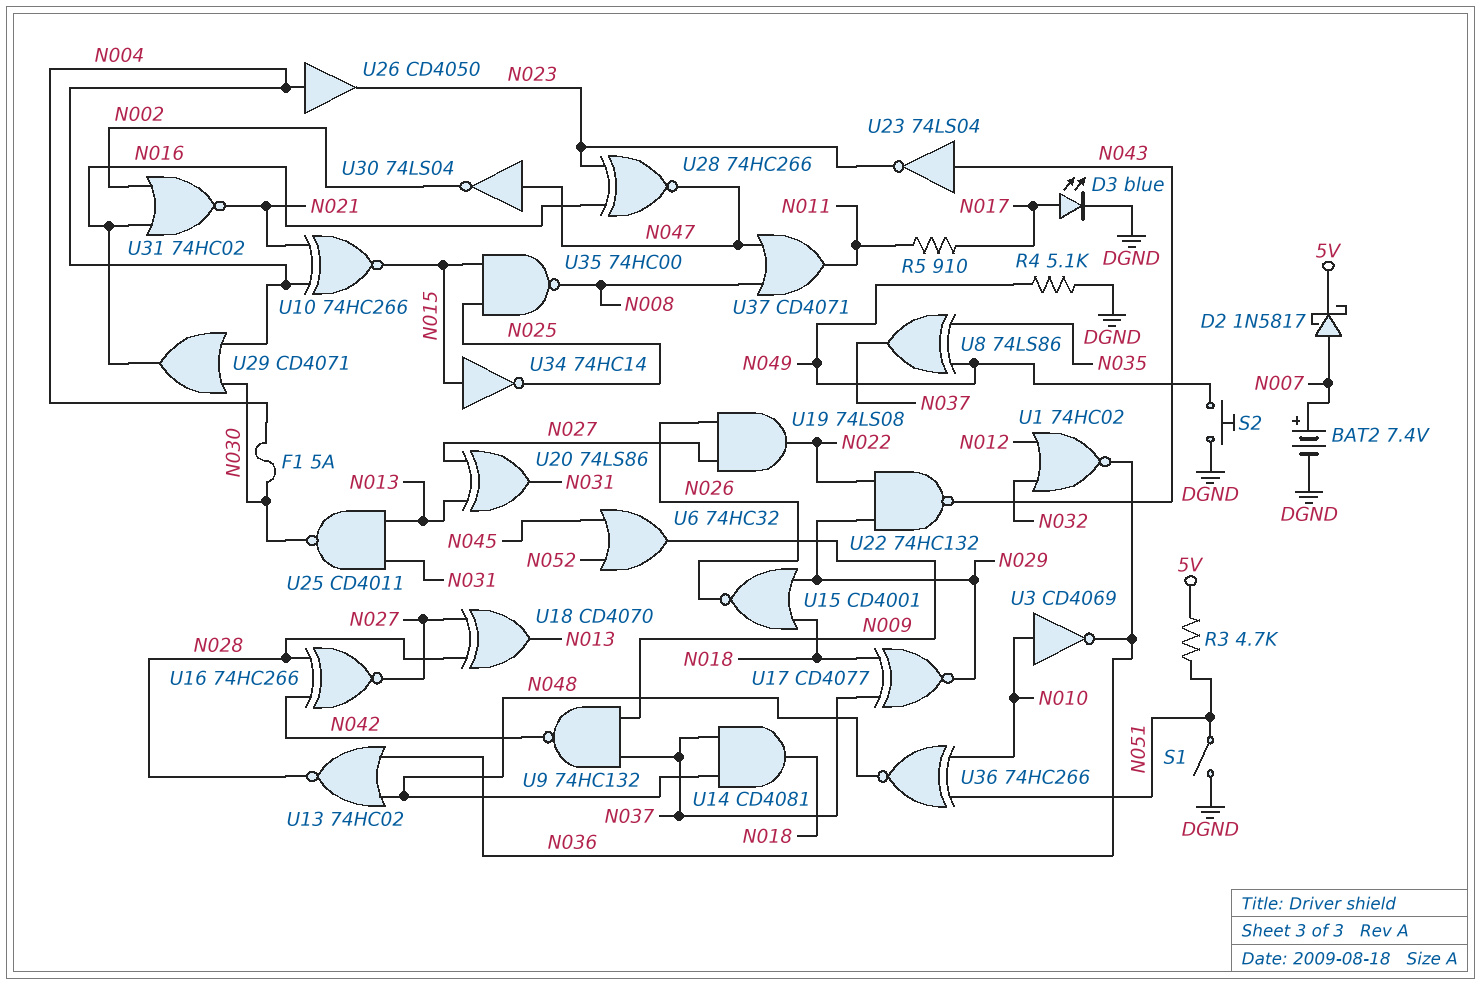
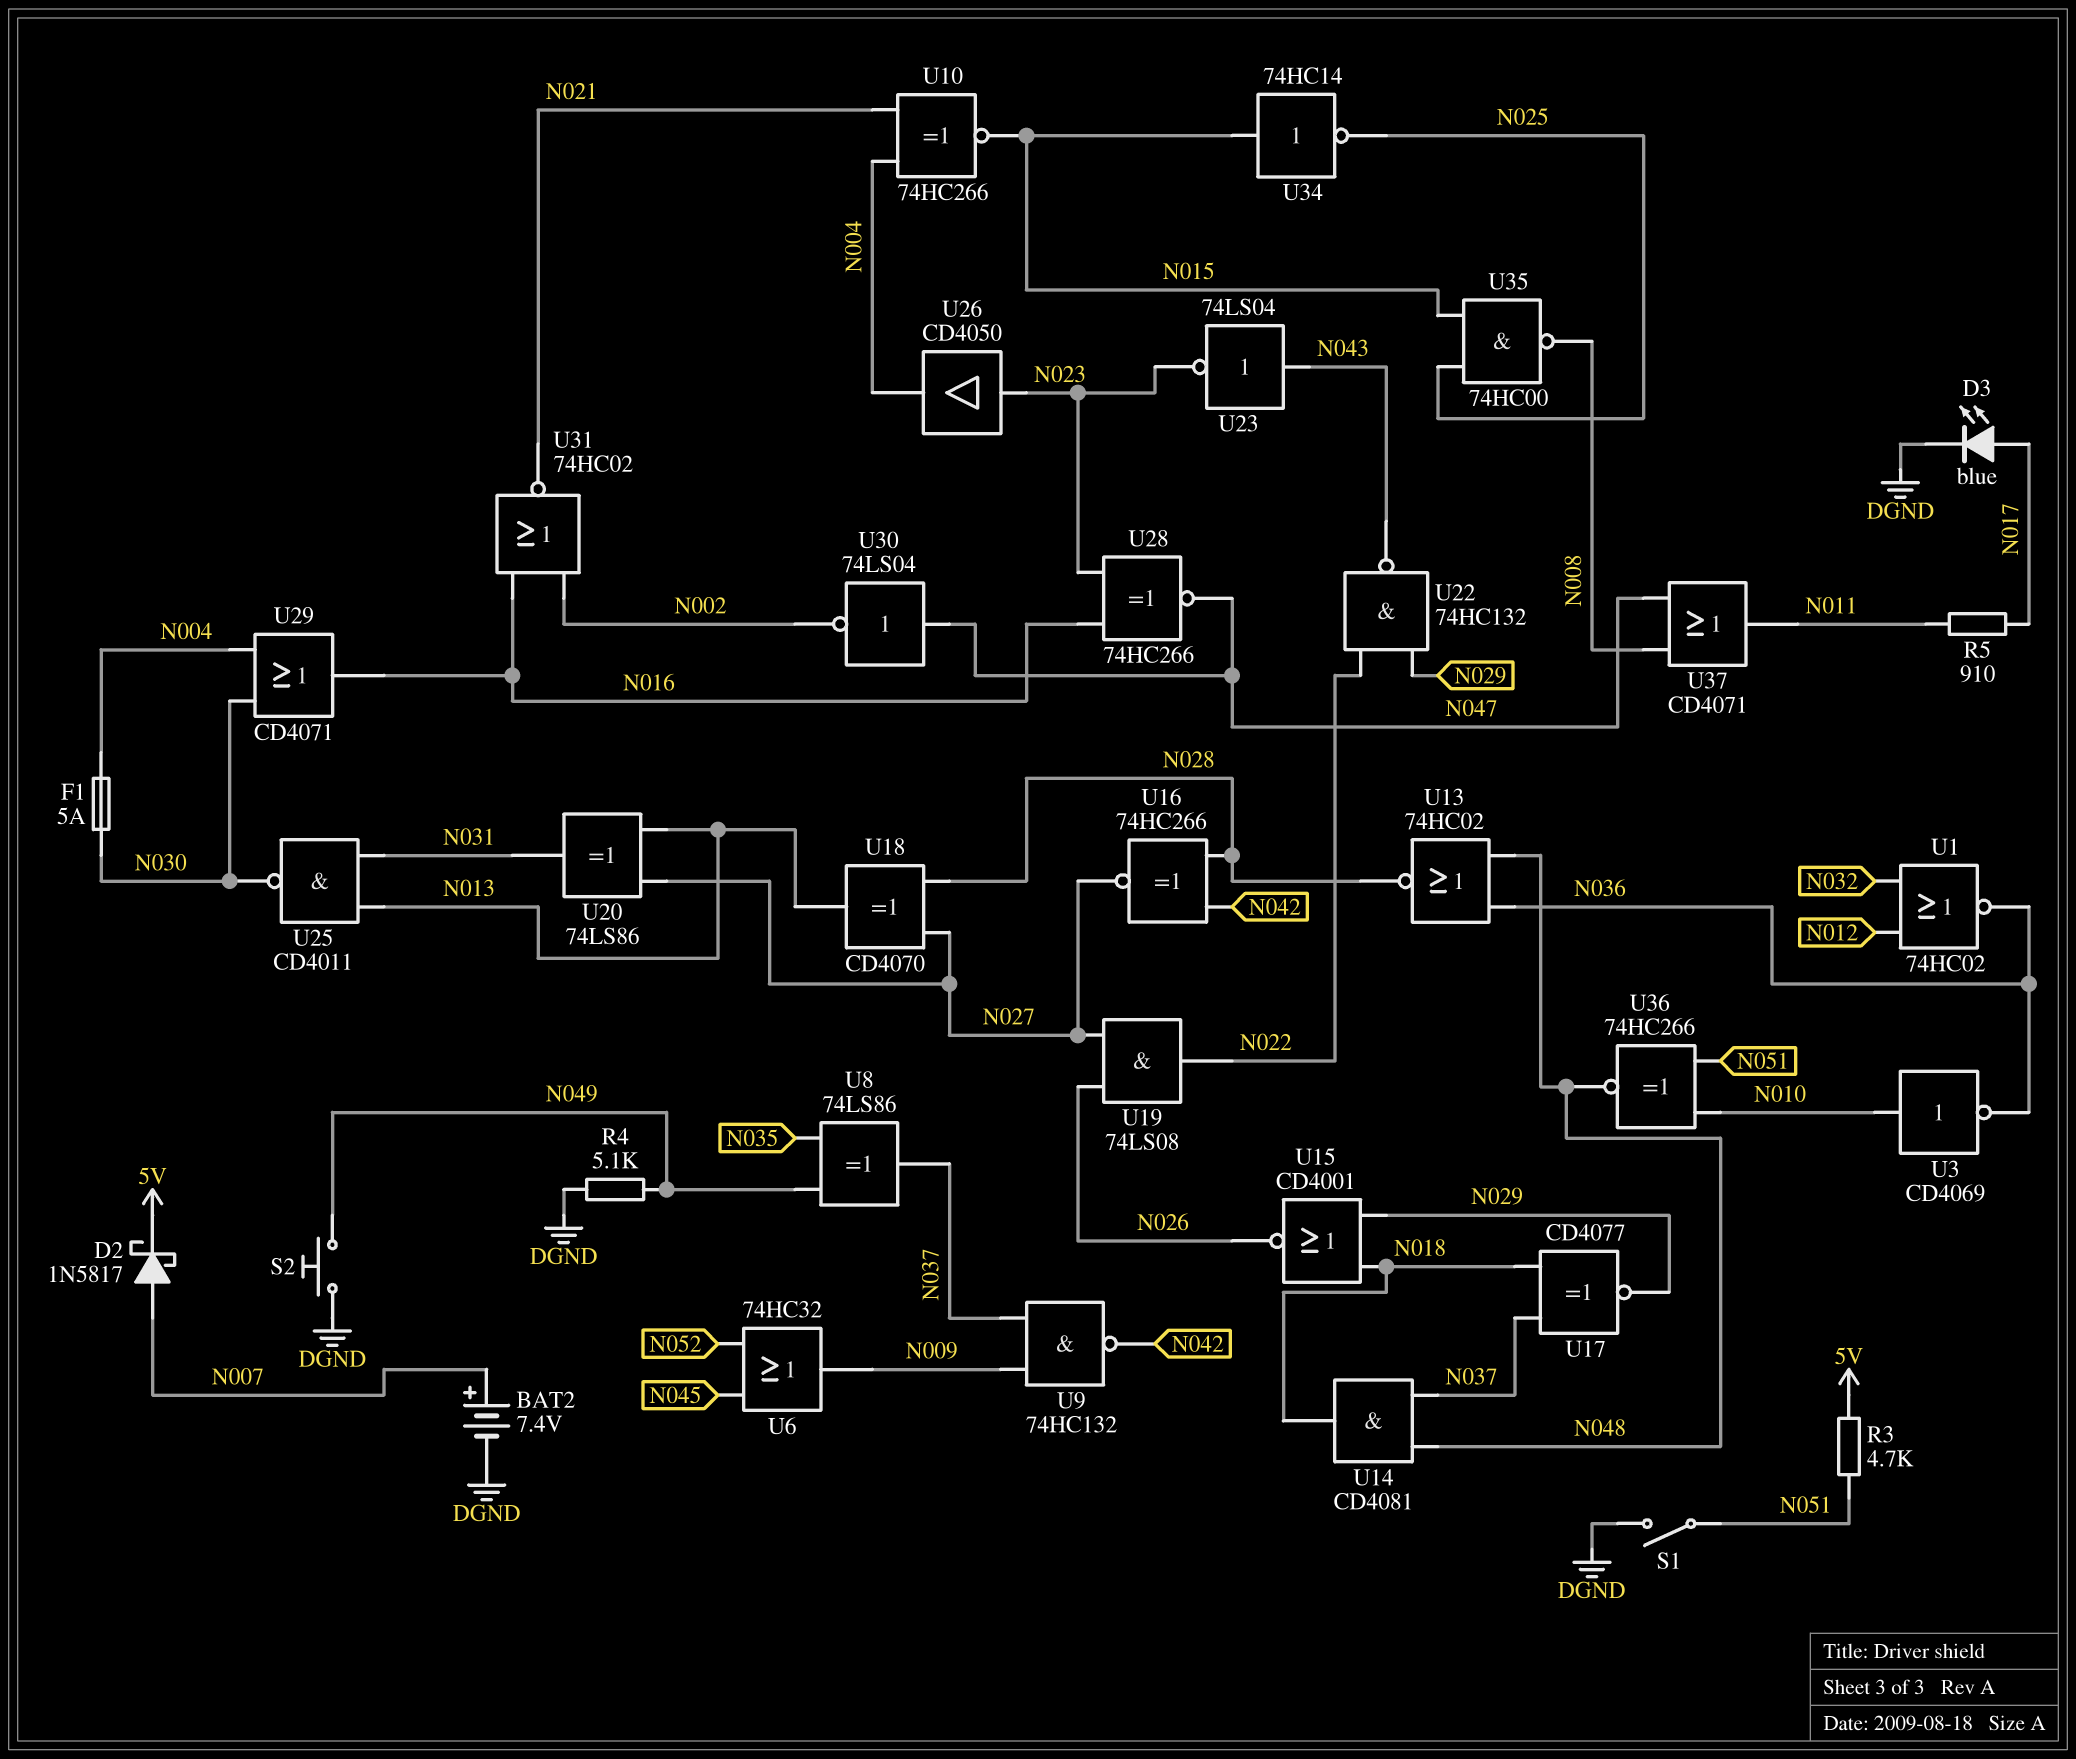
U26: buffer CD4050 (in N004, out N023) -> buffer CD4050 (in N023, out N004)

